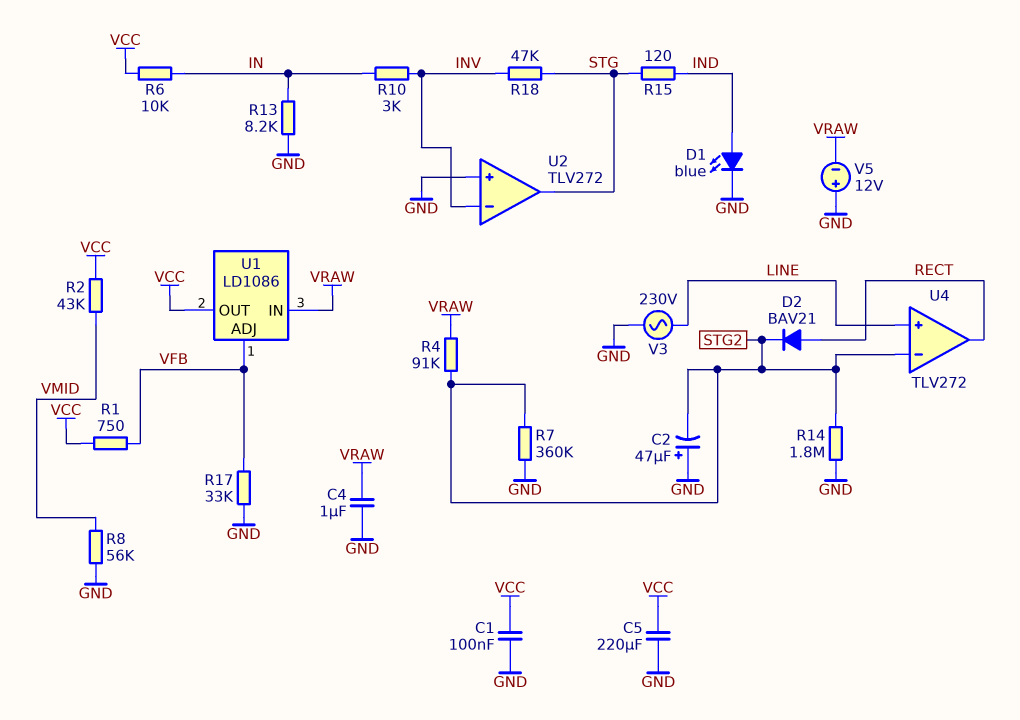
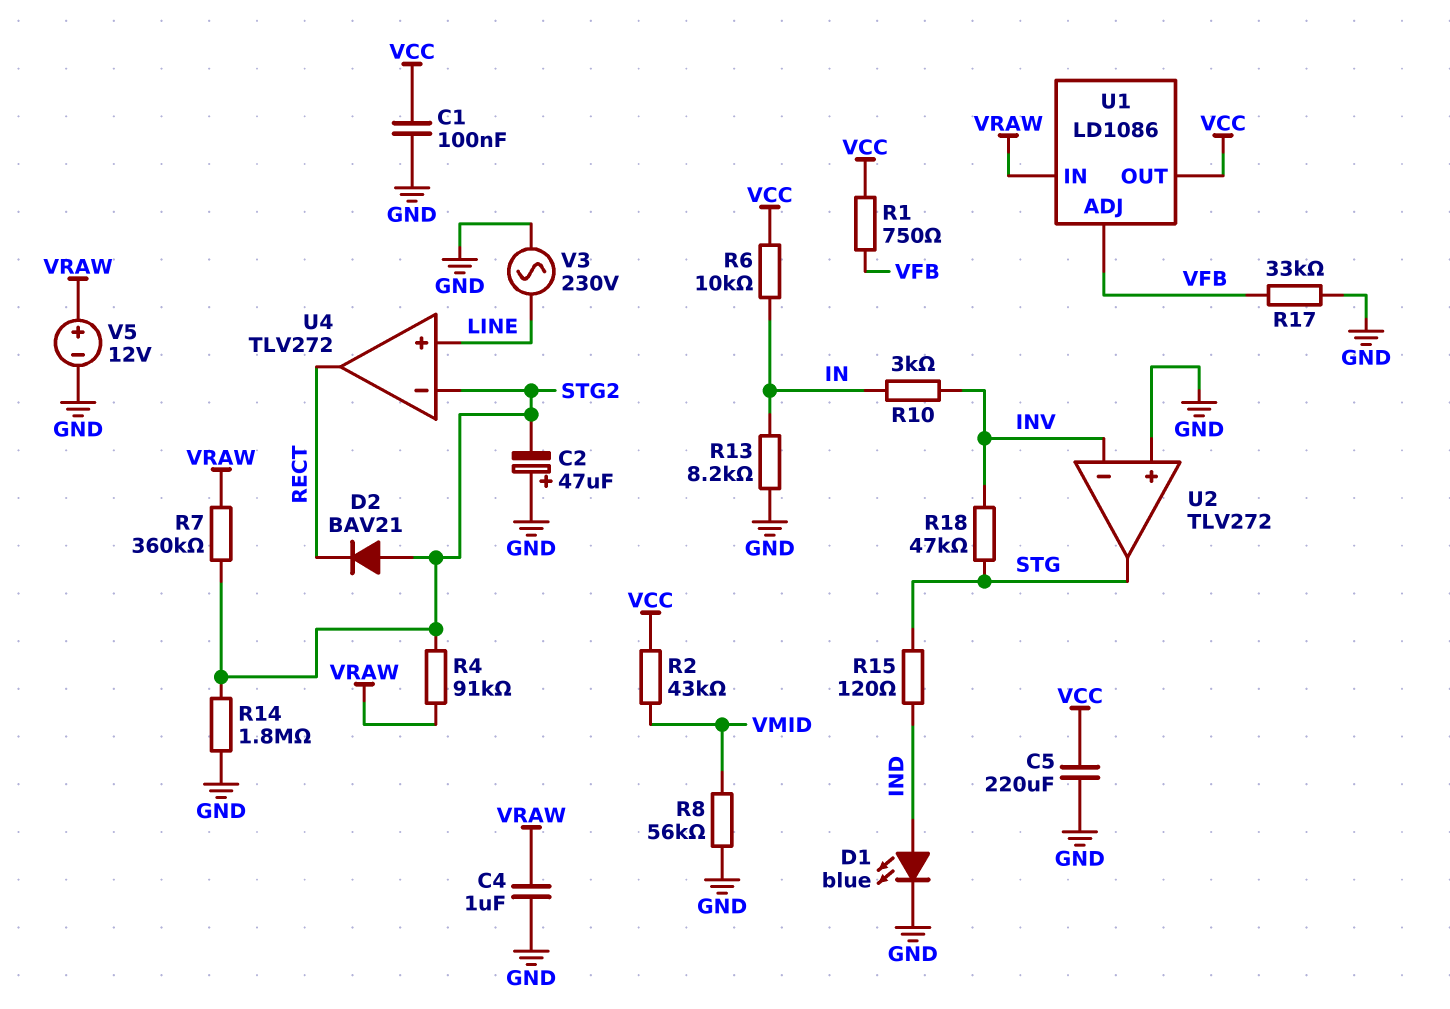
D2: diode BAV21 (A RECT, K STG2) -> diode BAV21 (A STG2, K RECT)
R7: 360k (GND, STG2) -> 360k (STG2, VRAW)
V5: 12V (plus GND, minus VRAW) -> 12V (plus VRAW, minus GND)

